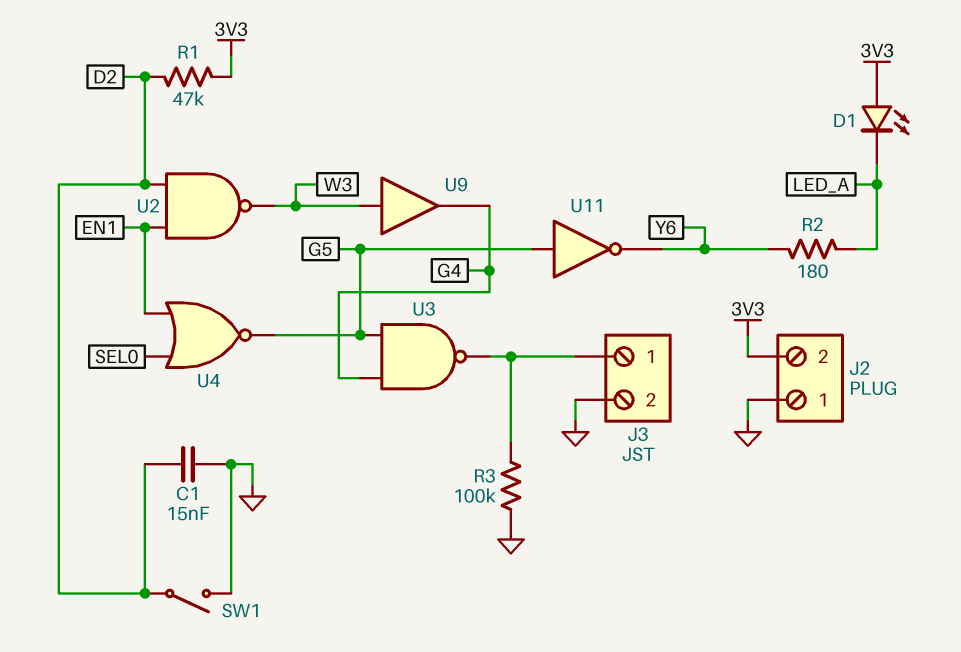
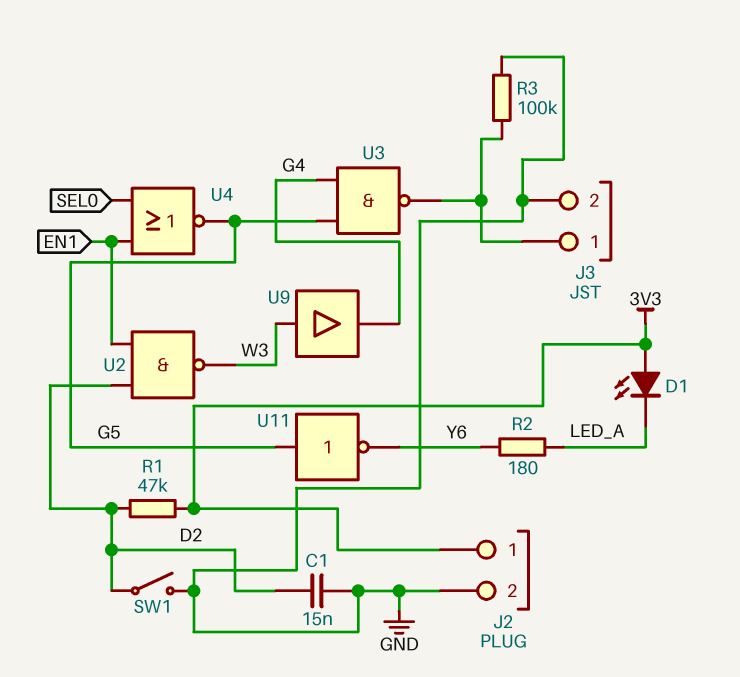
J2 pin 1: GND -> 3V3
J2 pin 2: 3V3 -> GND

